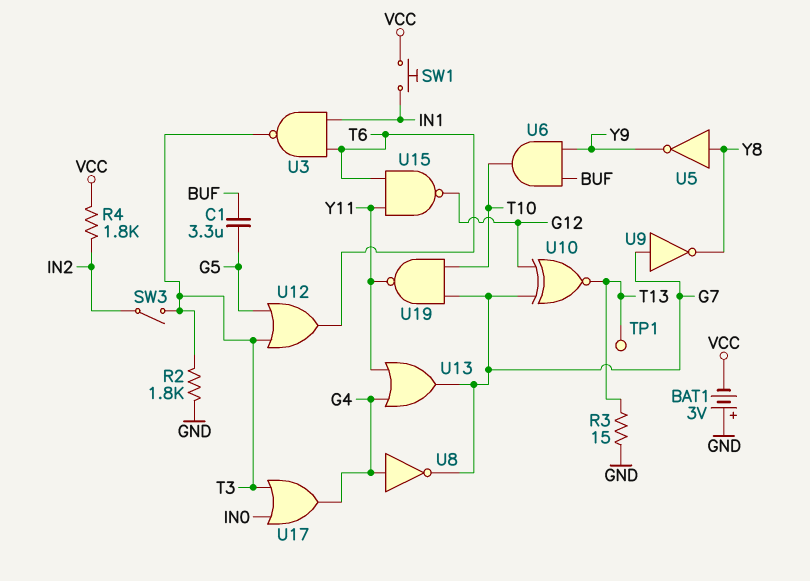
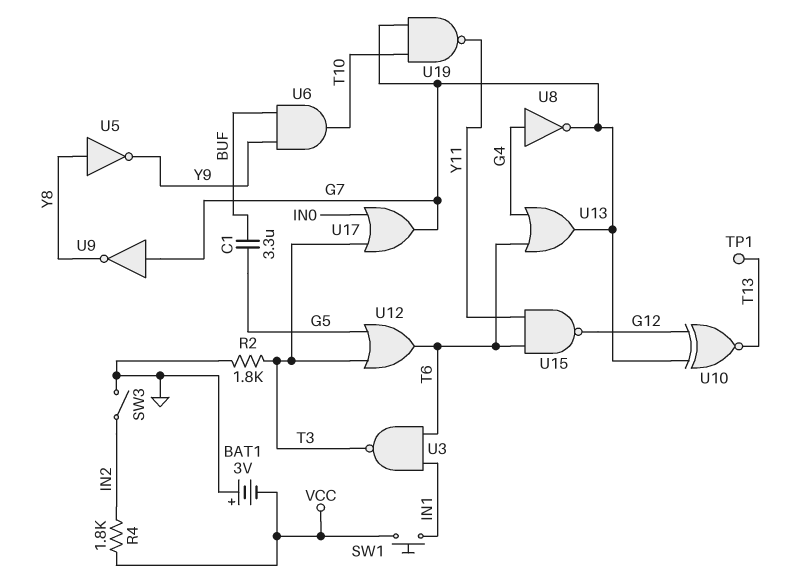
R3: 15 (GND, T13) -> none
SW3: switch (IN2, T3) -> switch (GND, IN2)
U13: OR (in G4, in Y11, out G7) -> OR (in G4, in T6, out G7)
U17: OR (in IN0, in T3, out G4) -> OR (in IN0, in T3, out G7)

